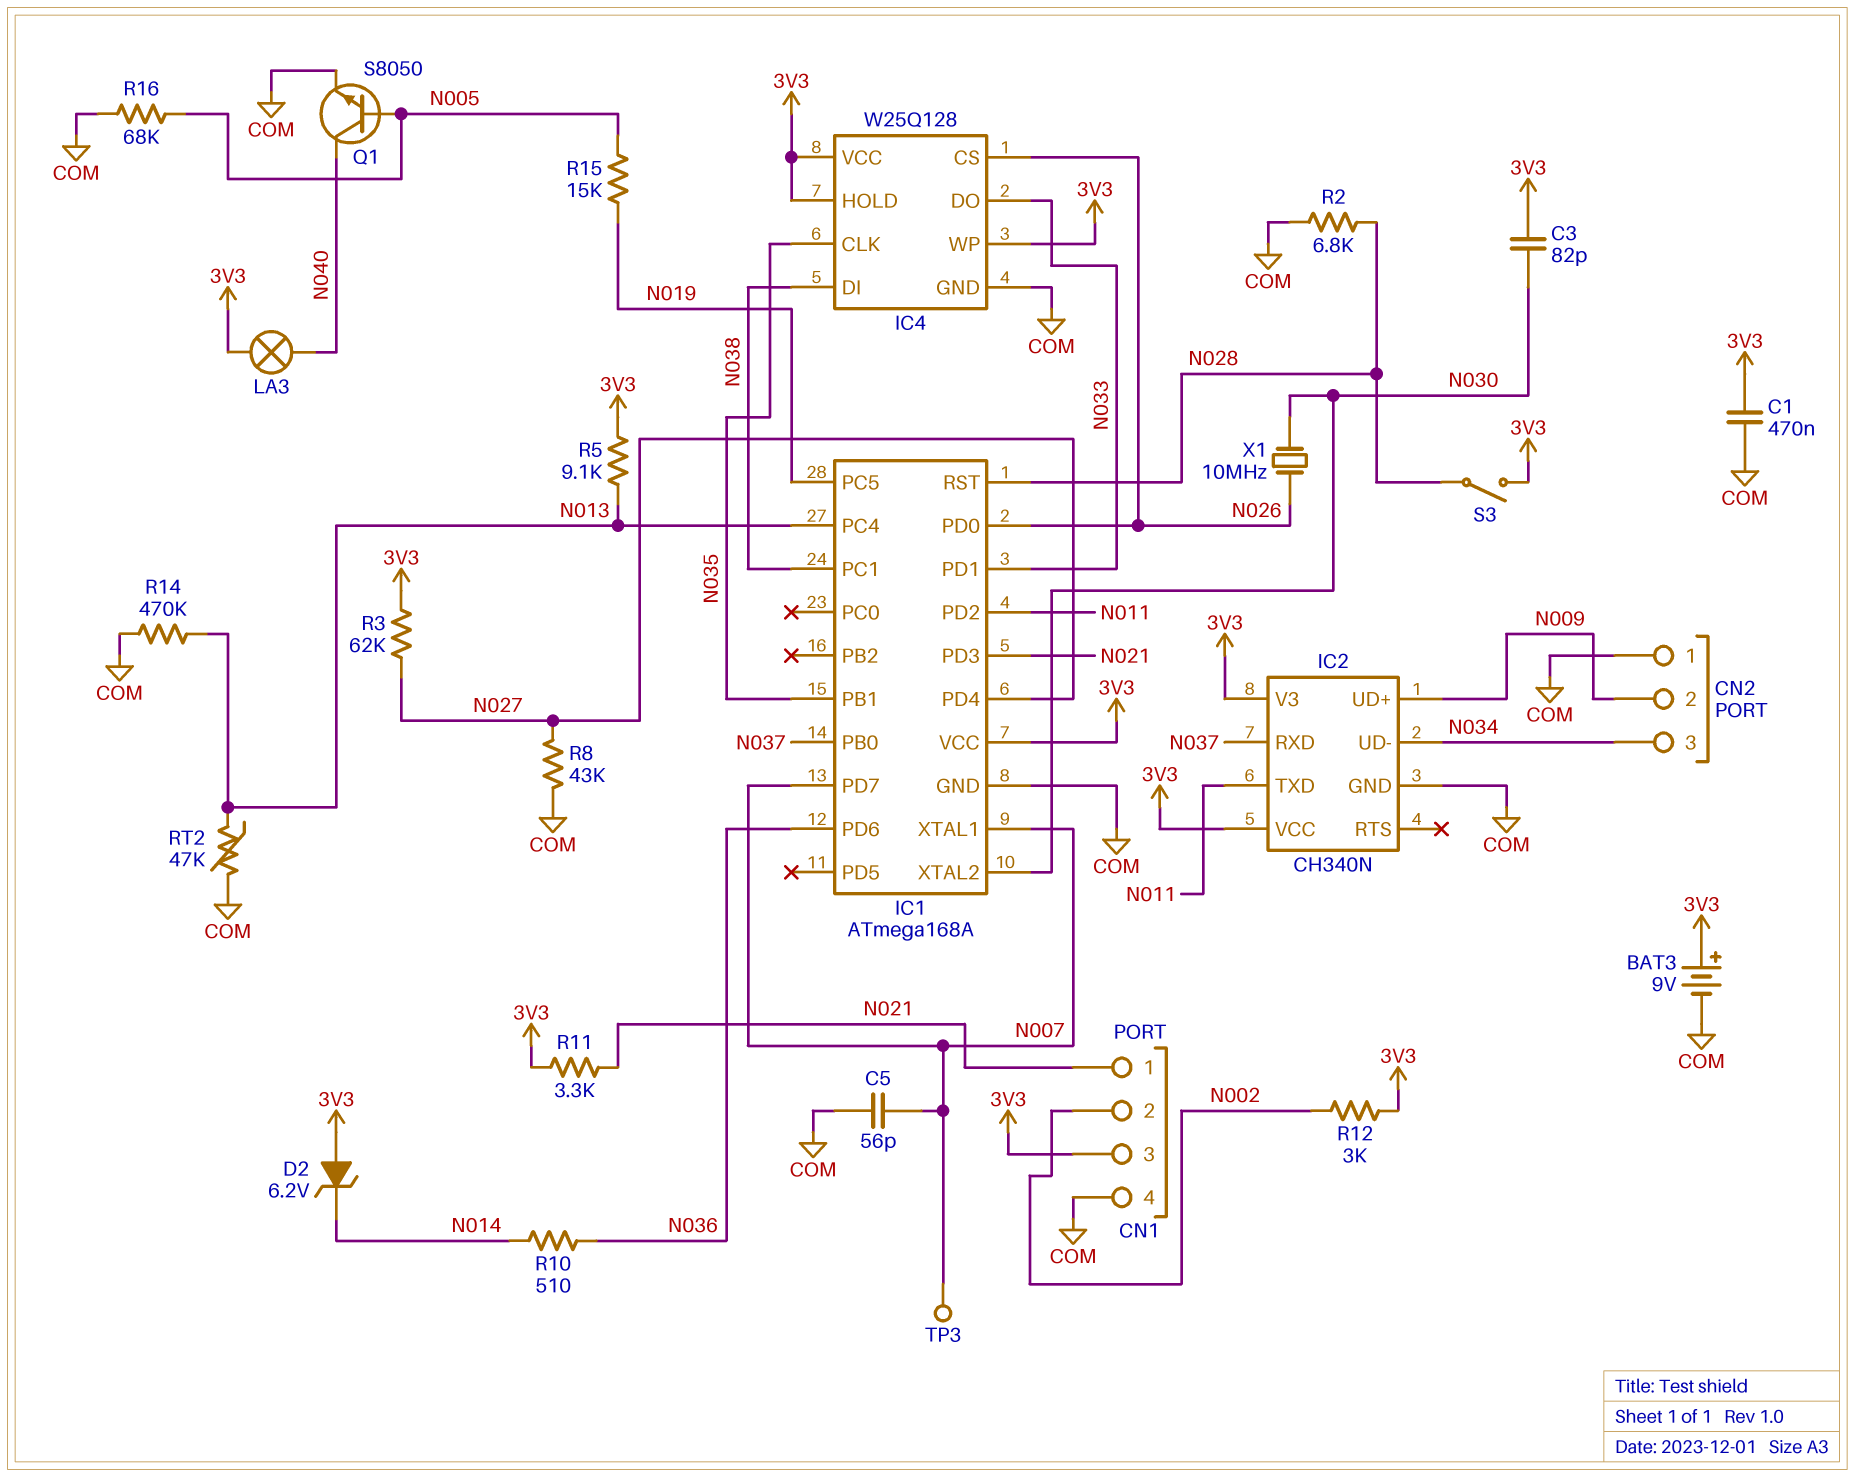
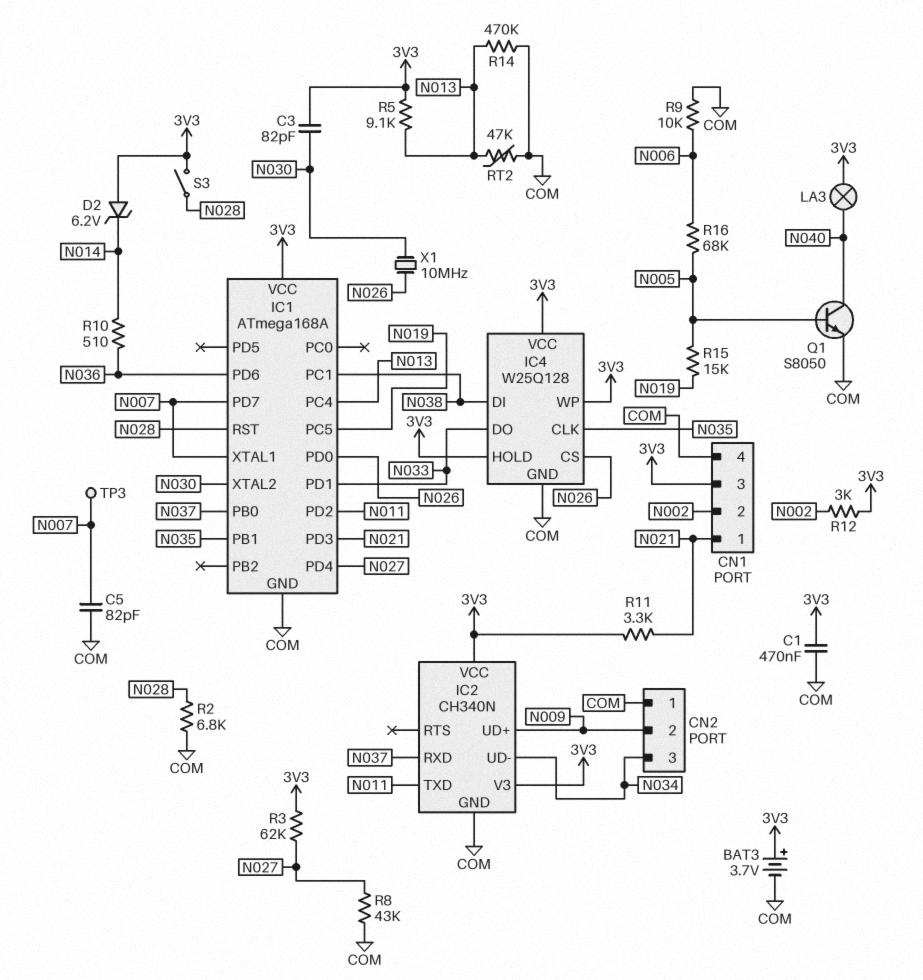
BAT3: 9V (plus 3V3, minus COM) -> 3.7V (plus 3V3, minus COM)
C5: 56pF (COM, N007) -> 82pF (COM, N007)
R9: none -> 10k (COM, N006)
R16: 68k (COM, N005) -> 68k (N005, N006)

